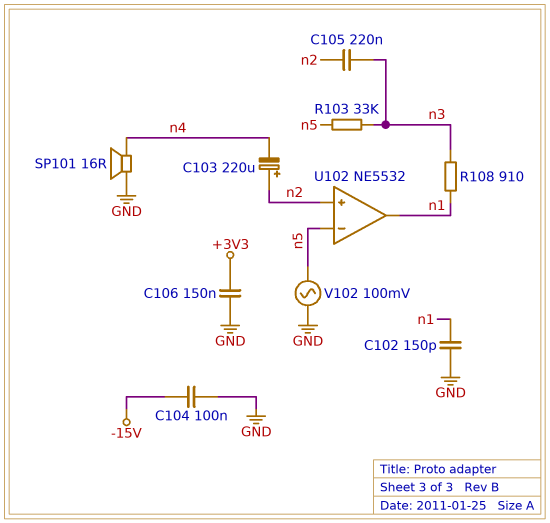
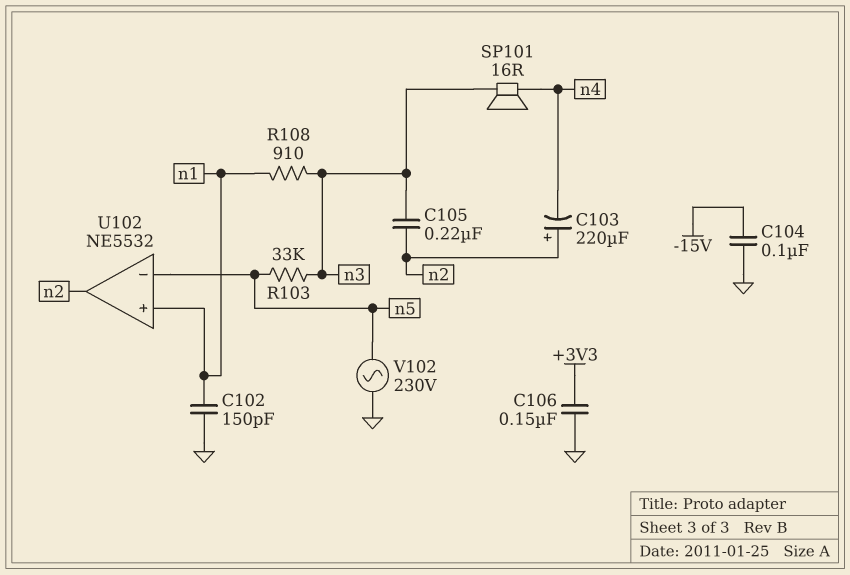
SP101: speaker 16R (GND, n4) -> speaker 16R (n3, n4)
U102 pin in+: n2 -> n1
U102 pin out: n1 -> n2
V102: AC 100mV (GND, n5) -> AC 230V (GND, n5)

